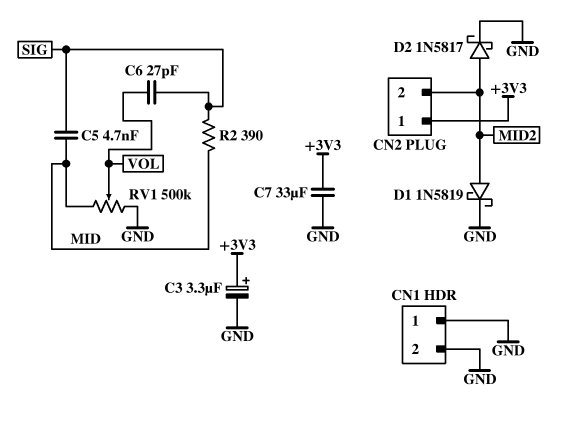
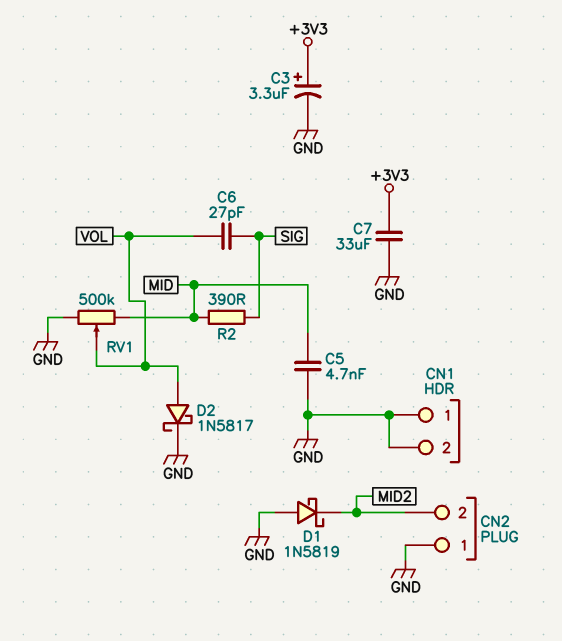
C5: 4.7nF (MID, SIG) -> 4.7nF (GND, MID)
CN2 pin 1: +3V3 -> GND
D1: schottky 1N5819 (A MID2, K GND) -> schottky 1N5819 (A GND, K MID2)
D2: schottky 1N5817 (A MID2, K GND) -> schottky 1N5817 (A VOL, K GND)

